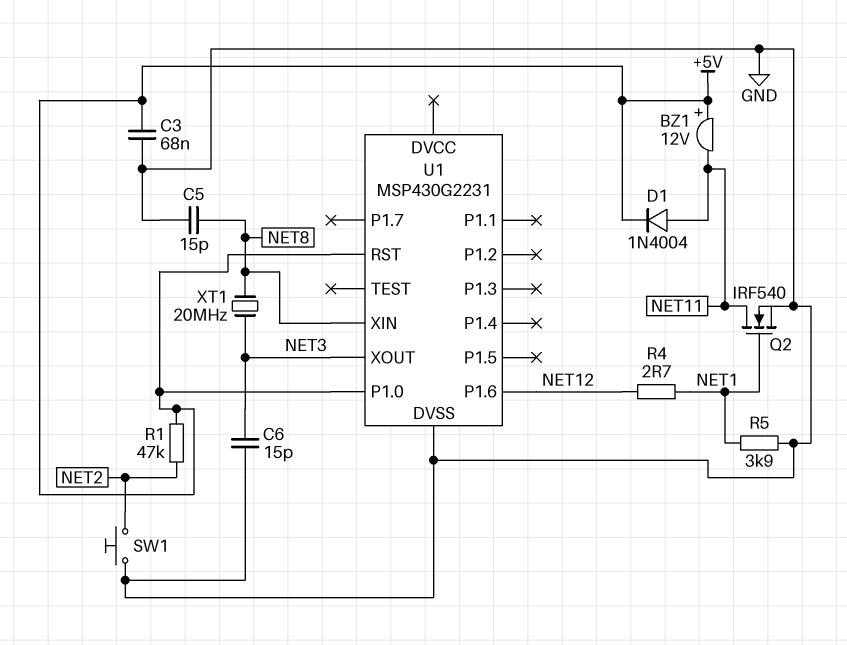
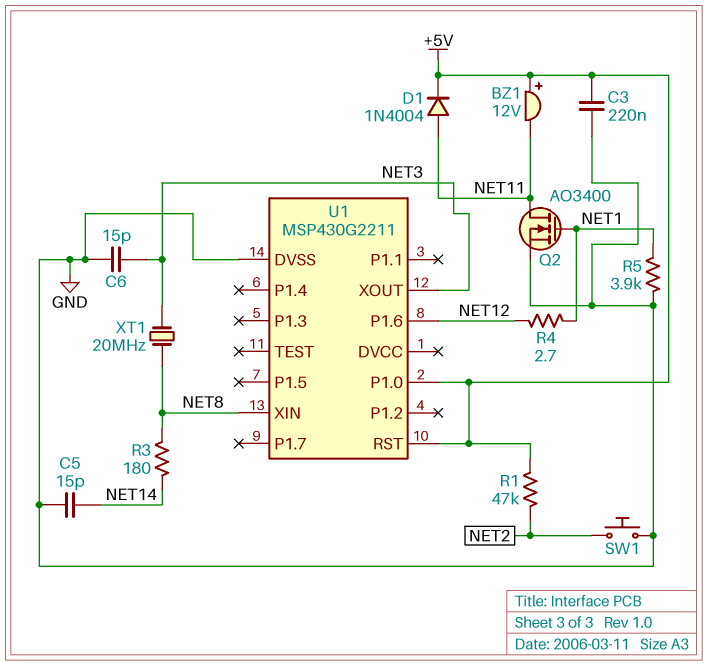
C3: 68nF (+5V, GND) -> 220nF (+5V, GND)
C5: 15pF (GND, NET8) -> 15pF (GND, NET14)
Q2: NMOS IRF540 (G NET1, D NET11, S GND) -> NMOS AO3400 (G NET1, D NET11, S GND)
R3: none -> 180 (NET8, NET14)
U1: MSP430G2231 -> MSP430G2211

